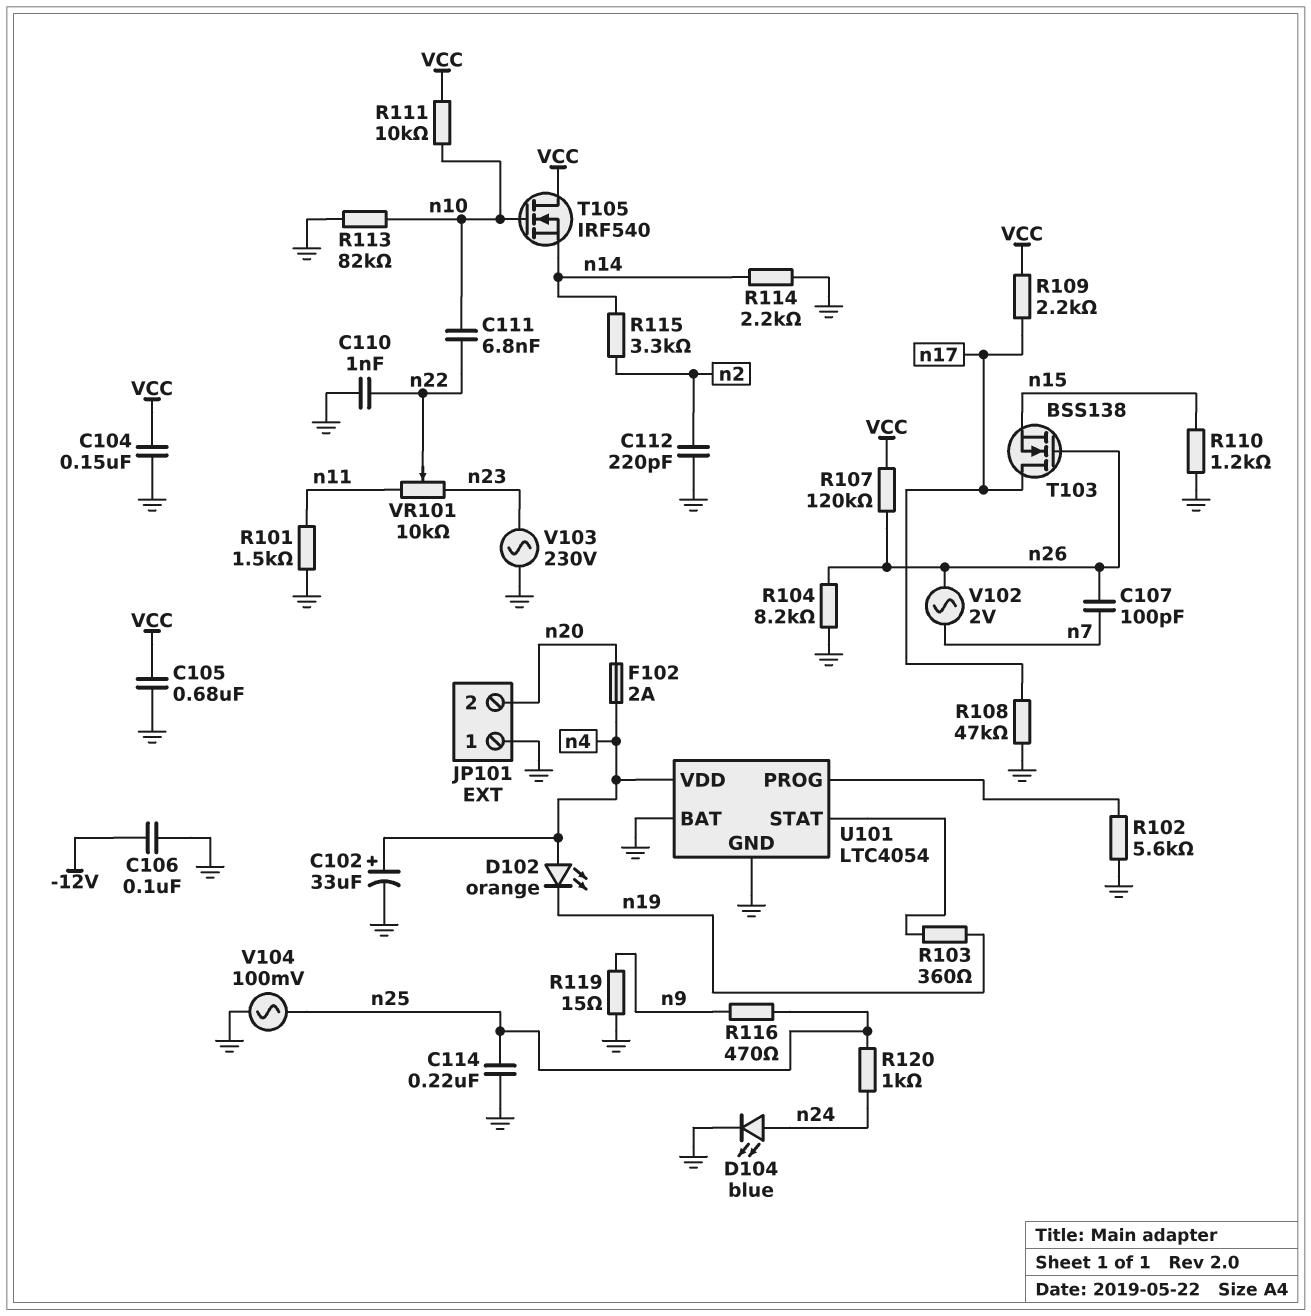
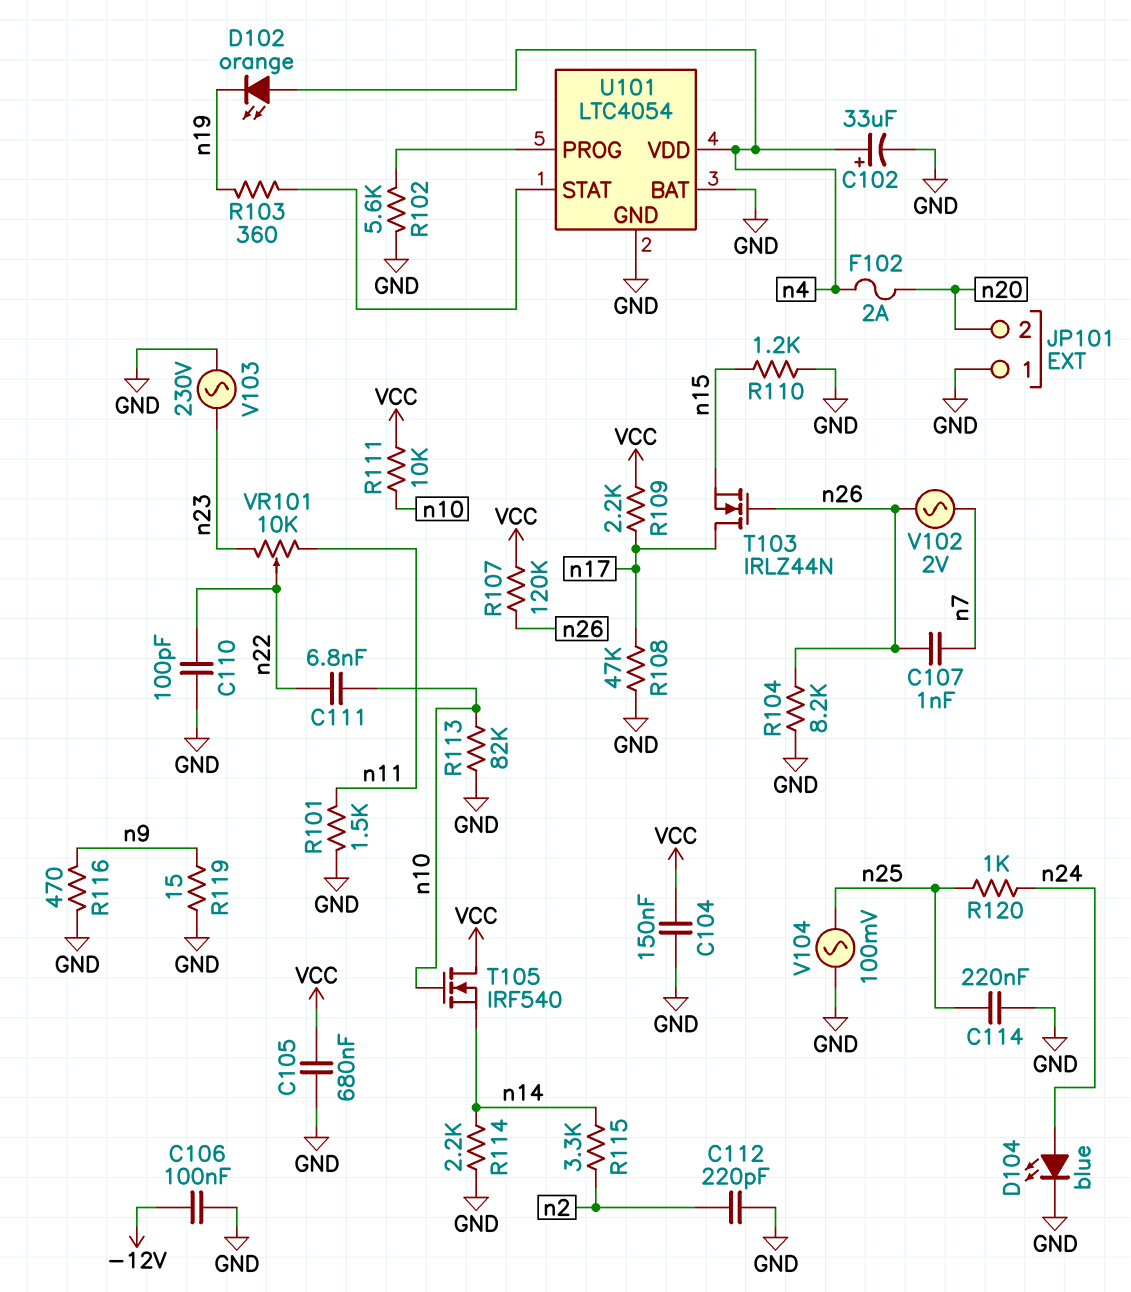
C107: 100pF (n7, n26) -> 1nF (n7, n26)
C110: 1nF (GND, n22) -> 100pF (GND, n22)
R116: 470 (n9, n25) -> 470 (GND, n9)
T103: NMOS BSS138 (G n26, D n17, S n15) -> NMOS IRLZ44N (G n26, D n17, S n15)

